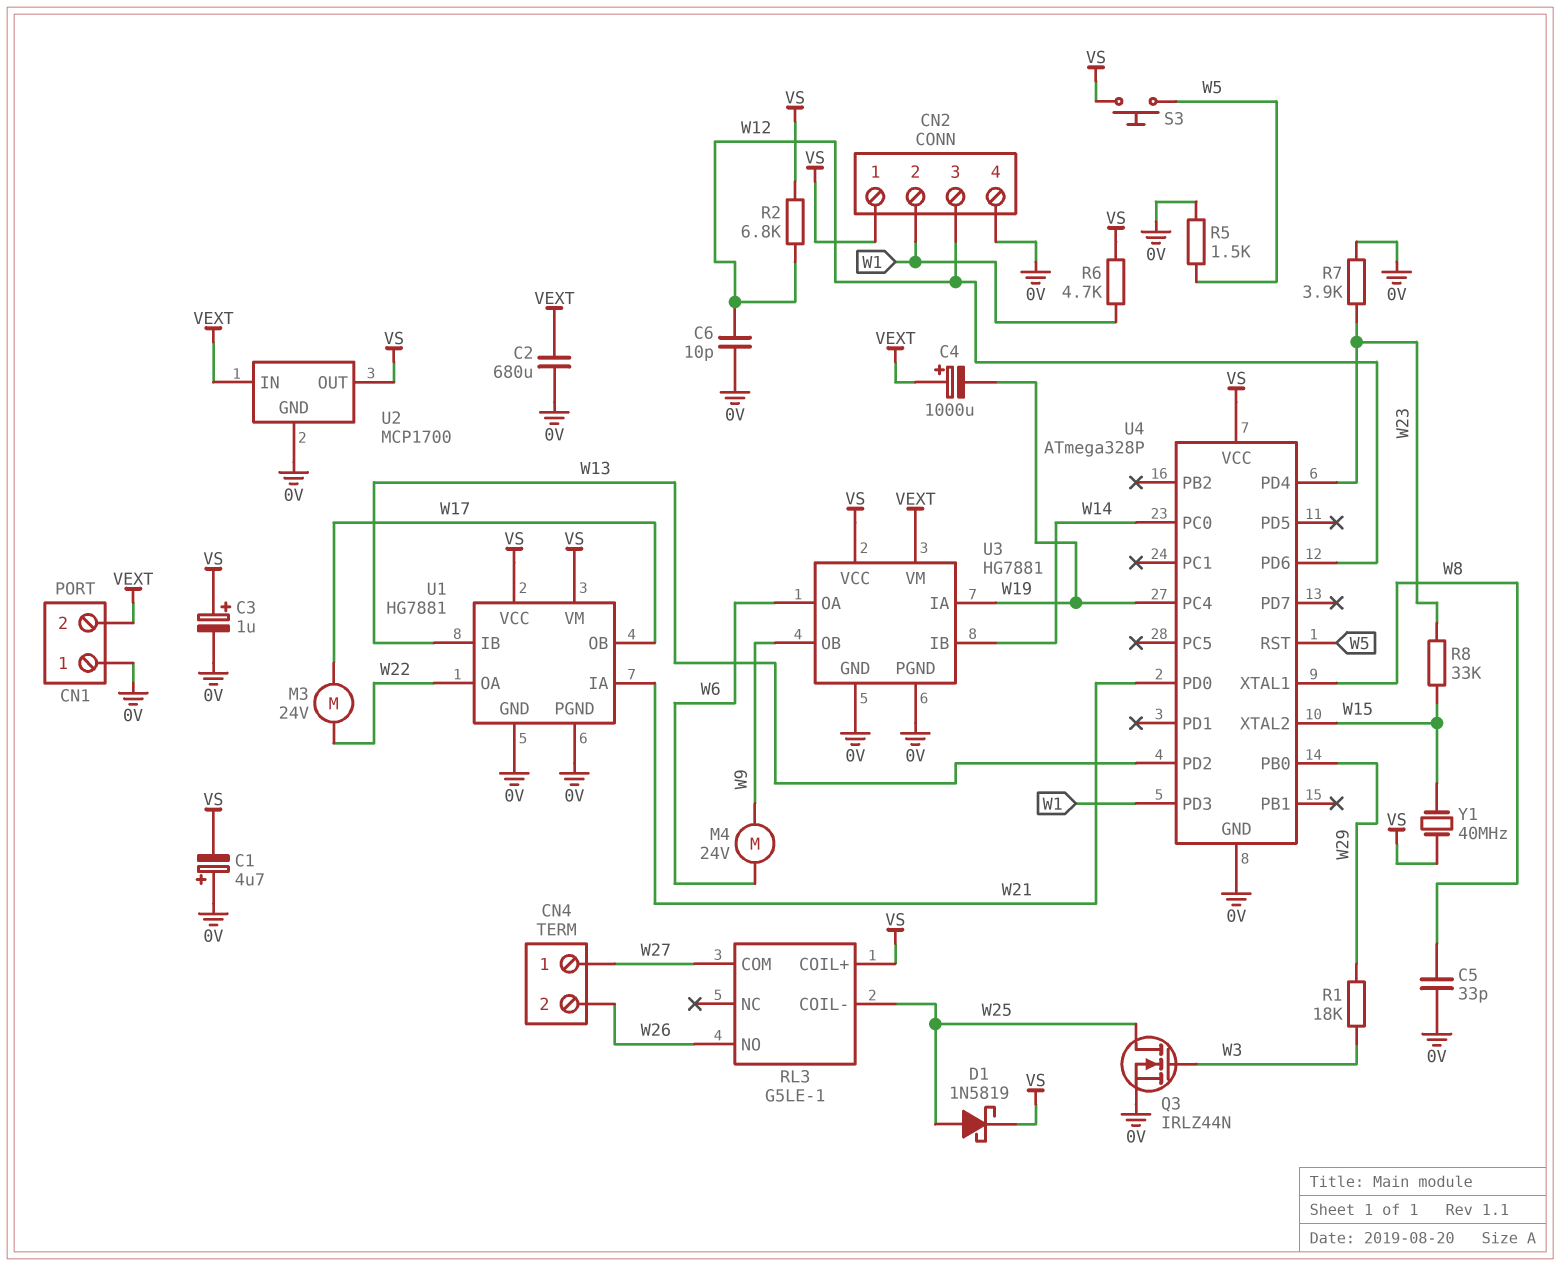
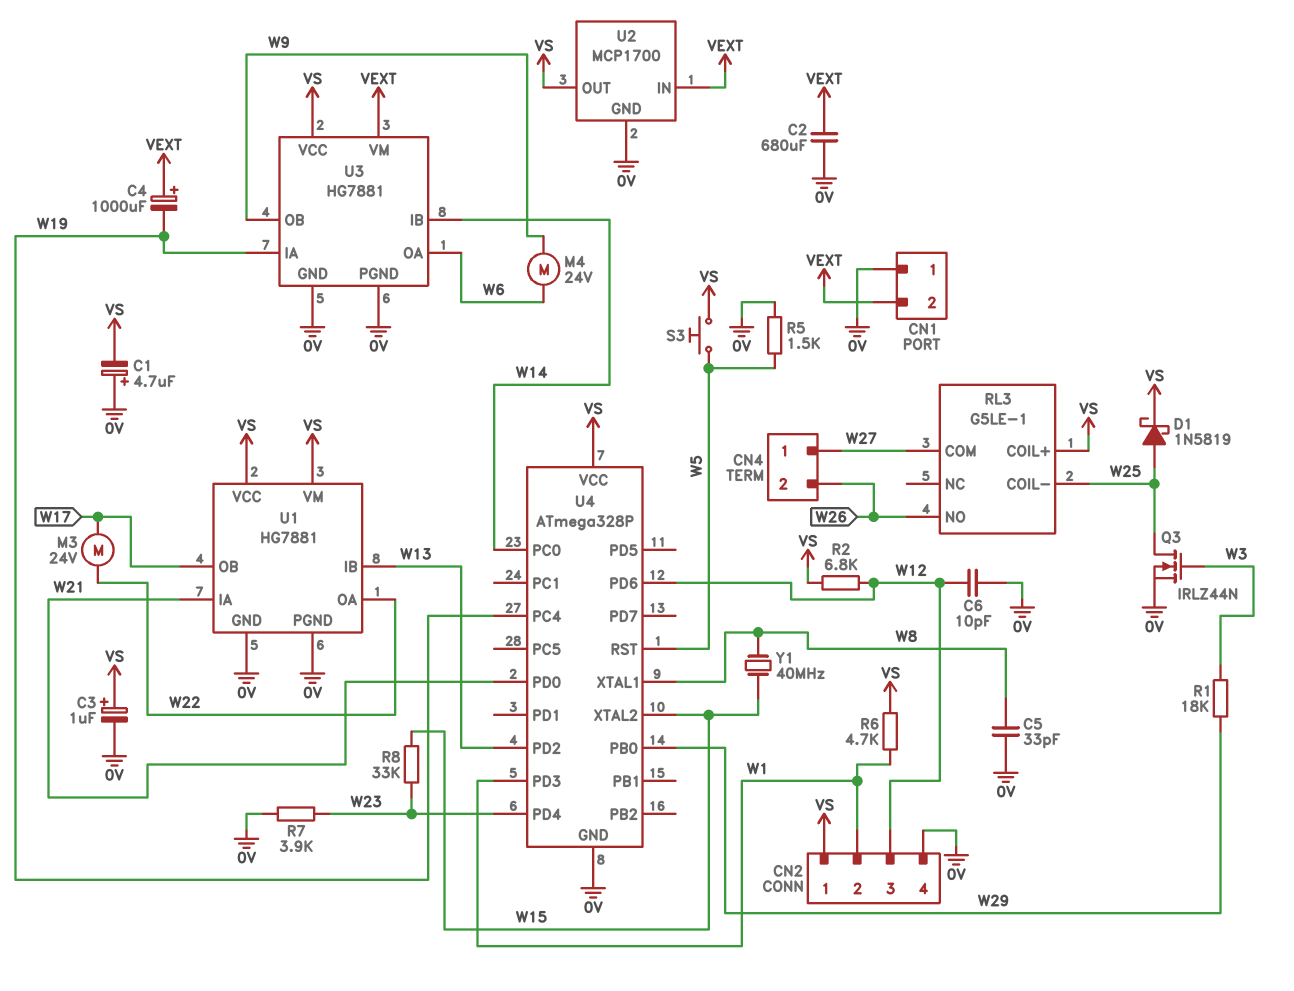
Y1: 40MHz (VS, W15) -> 40MHz (W8, W15)

